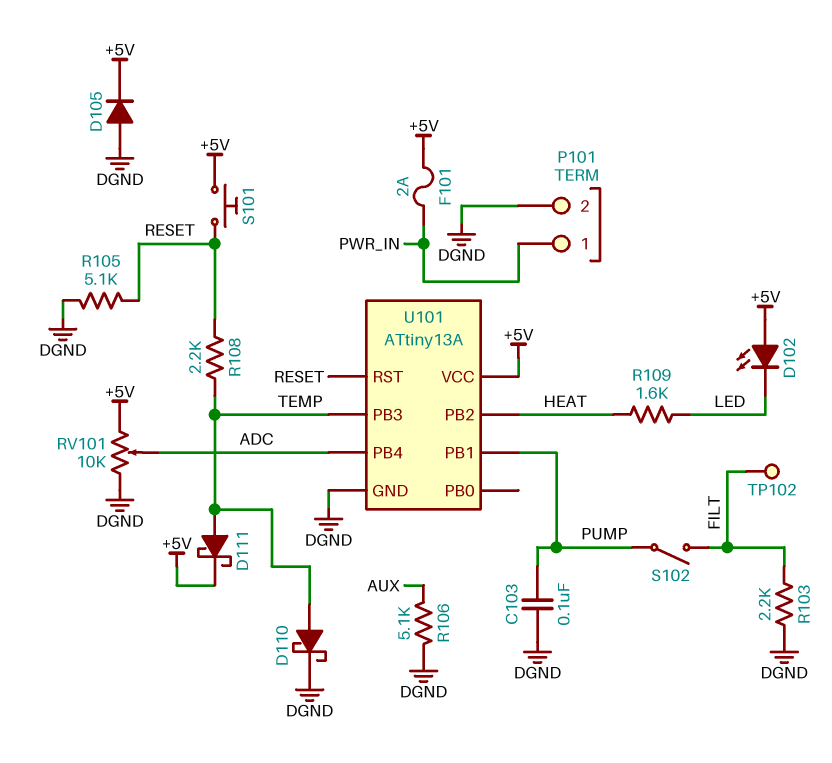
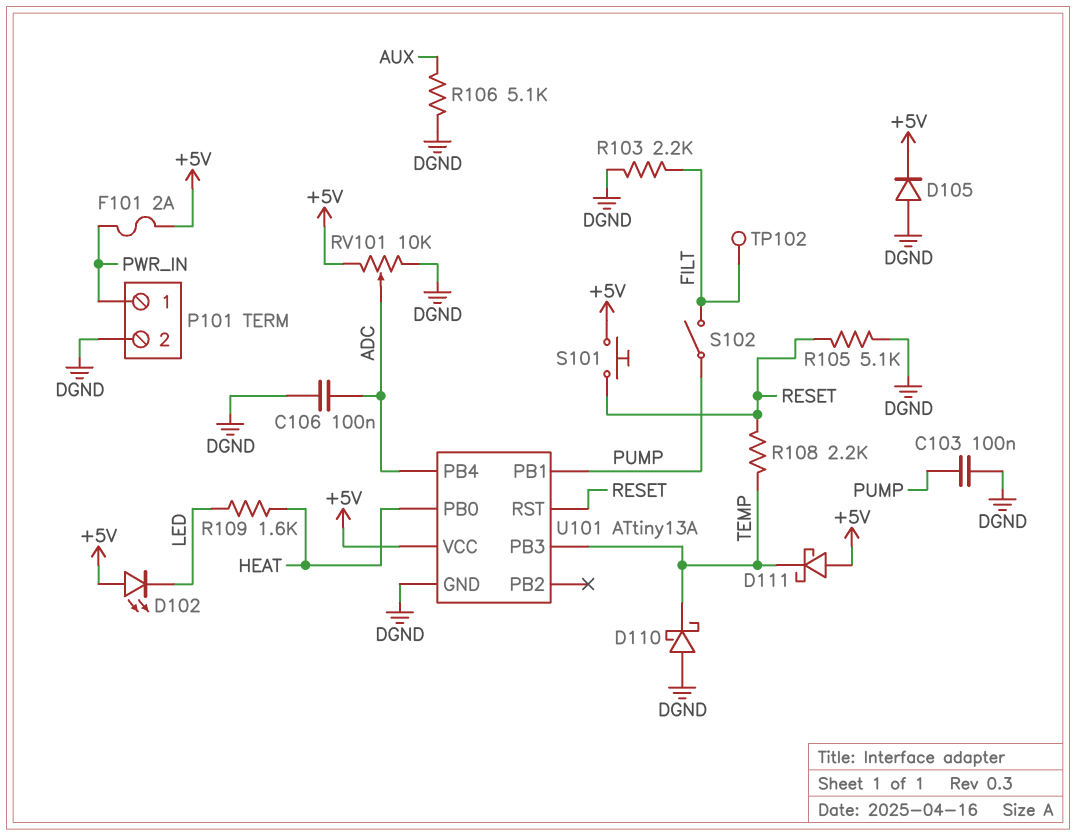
C106: none -> 100nF (ADC, DGND)
D110: schottky (A TEMP, K DGND) -> schottky (A DGND, K TEMP)
D111: schottky (A TEMP, K +5V) -> schottky (A +5V, K TEMP)
U101 pin PB0: none -> HEAT
U101 pin PB2: HEAT -> none

